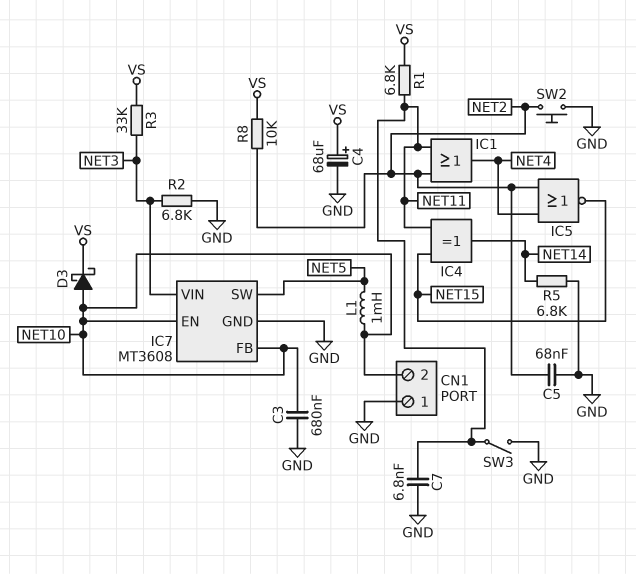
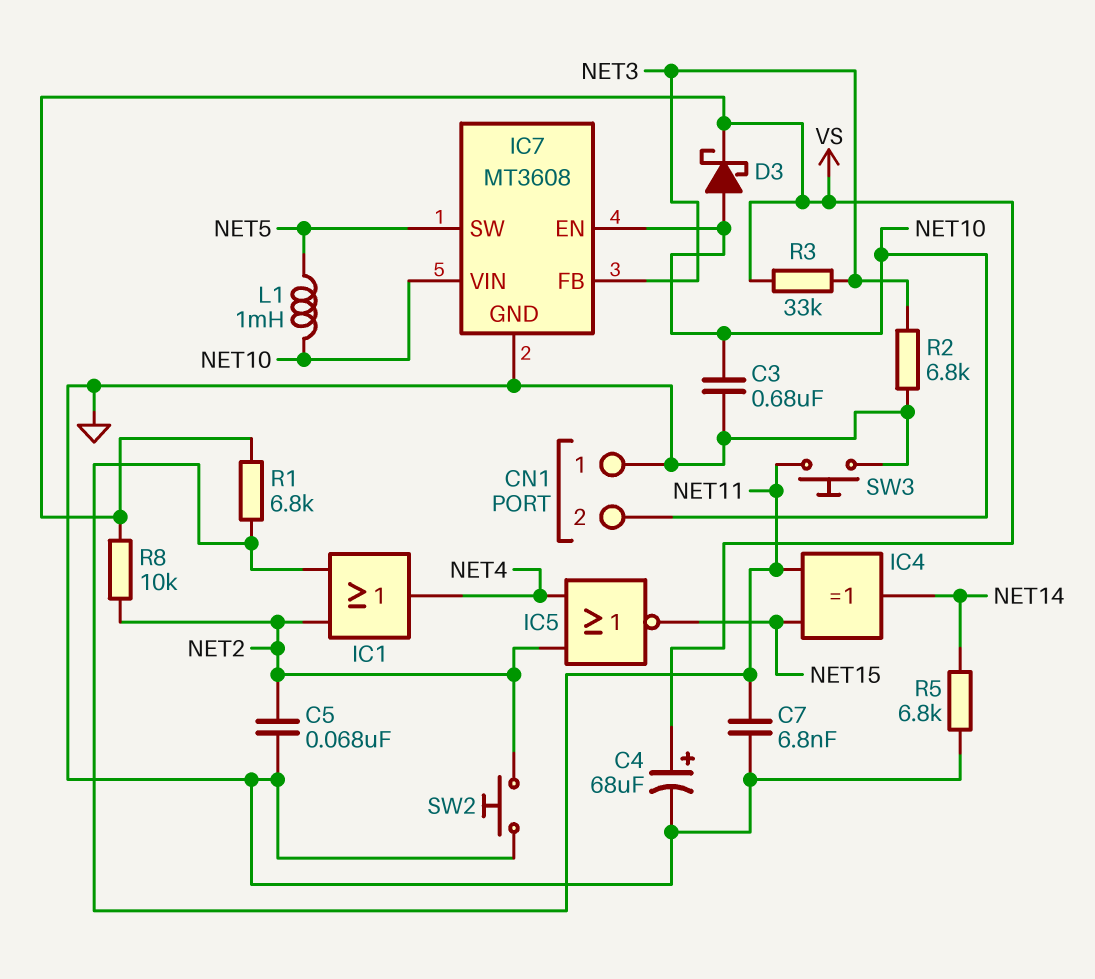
IC7 pin FB: NET10 -> NET3
IC7 pin VIN: NET3 -> NET10
SW3: switch (GND, NET11) -> button (GND, NET11)

